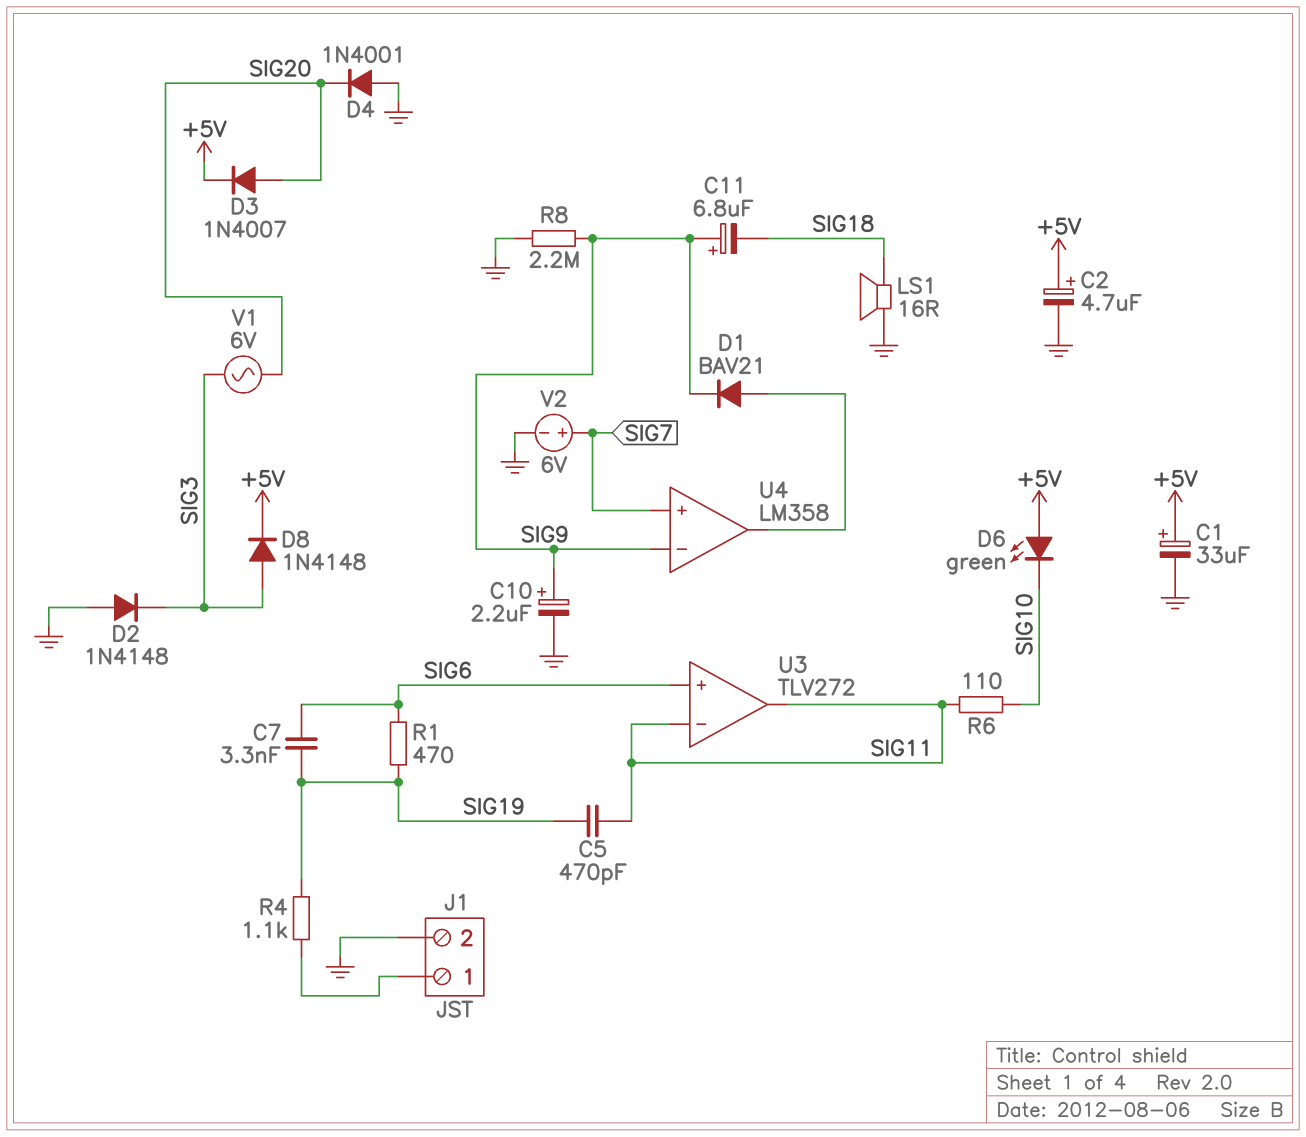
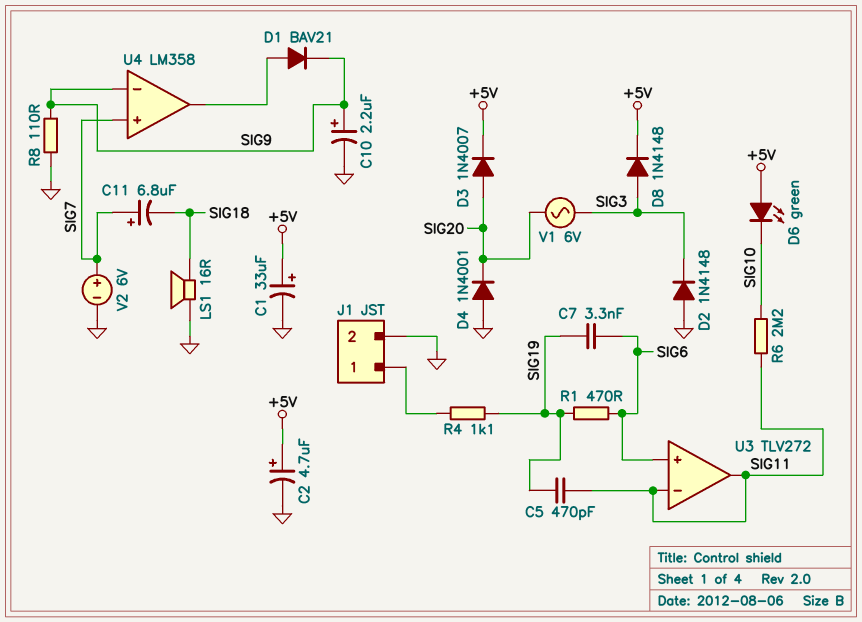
C11: 6.8uF (plus SIG9, minus SIG18) -> 6.8uF (plus SIG7, minus SIG18)
R6: 110 (SIG10, SIG11) -> 2.2M (SIG10, SIG11)
R8: 2.2M (GND, SIG9) -> 110 (GND, SIG9)

